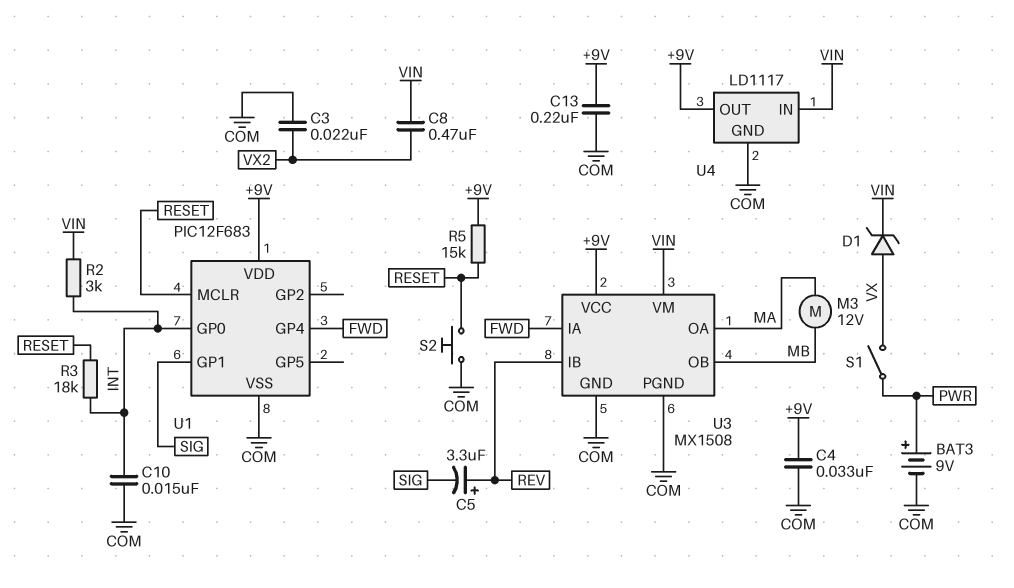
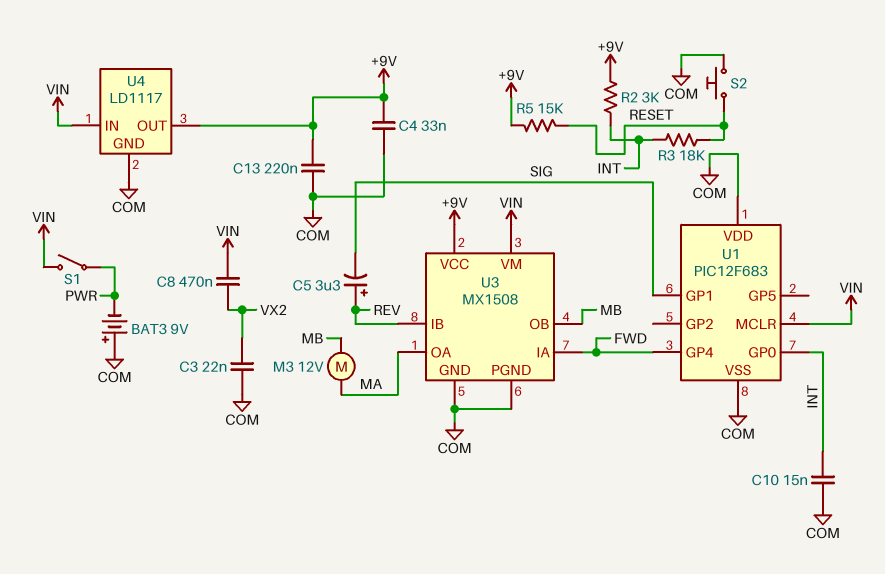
BAT3: 9V (plus PWR, minus COM) -> 9V (plus COM, minus PWR)
D1: zener (A VX, K VIN) -> none
R2: 3k (INT, VIN) -> 3k (+9V, INT)
S1: switch (PWR, VX) -> switch (PWR, VIN)
U1 pin MCLR: RESET -> VIN
U1 pin VDD: +9V -> COM

